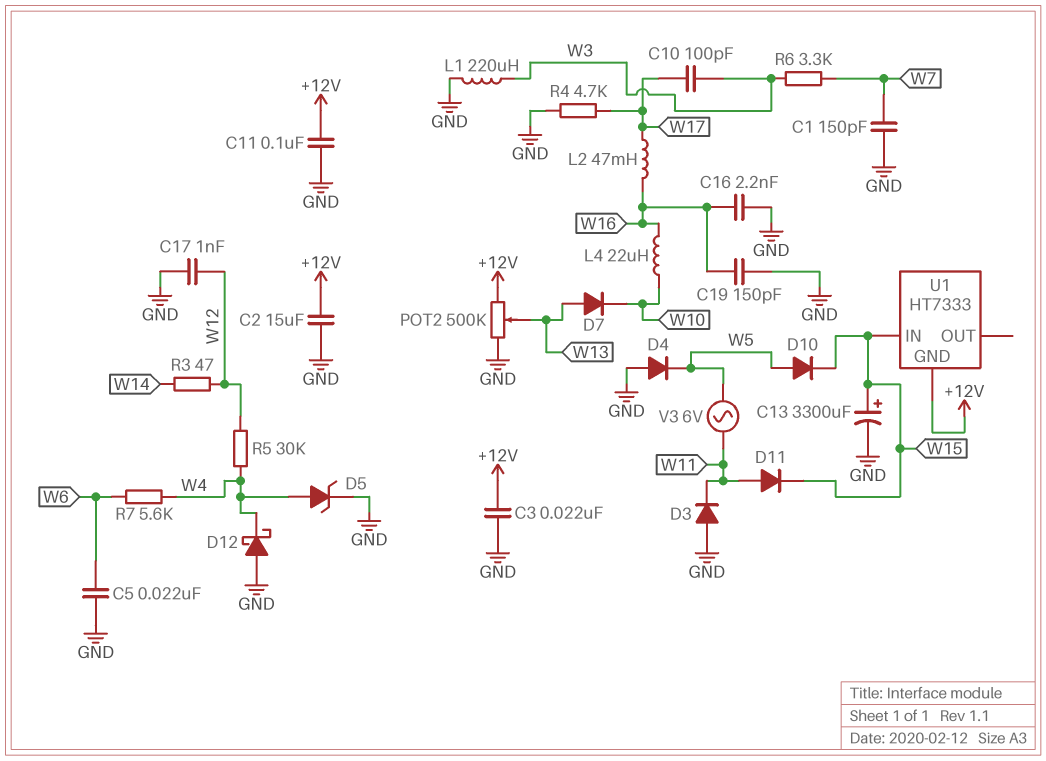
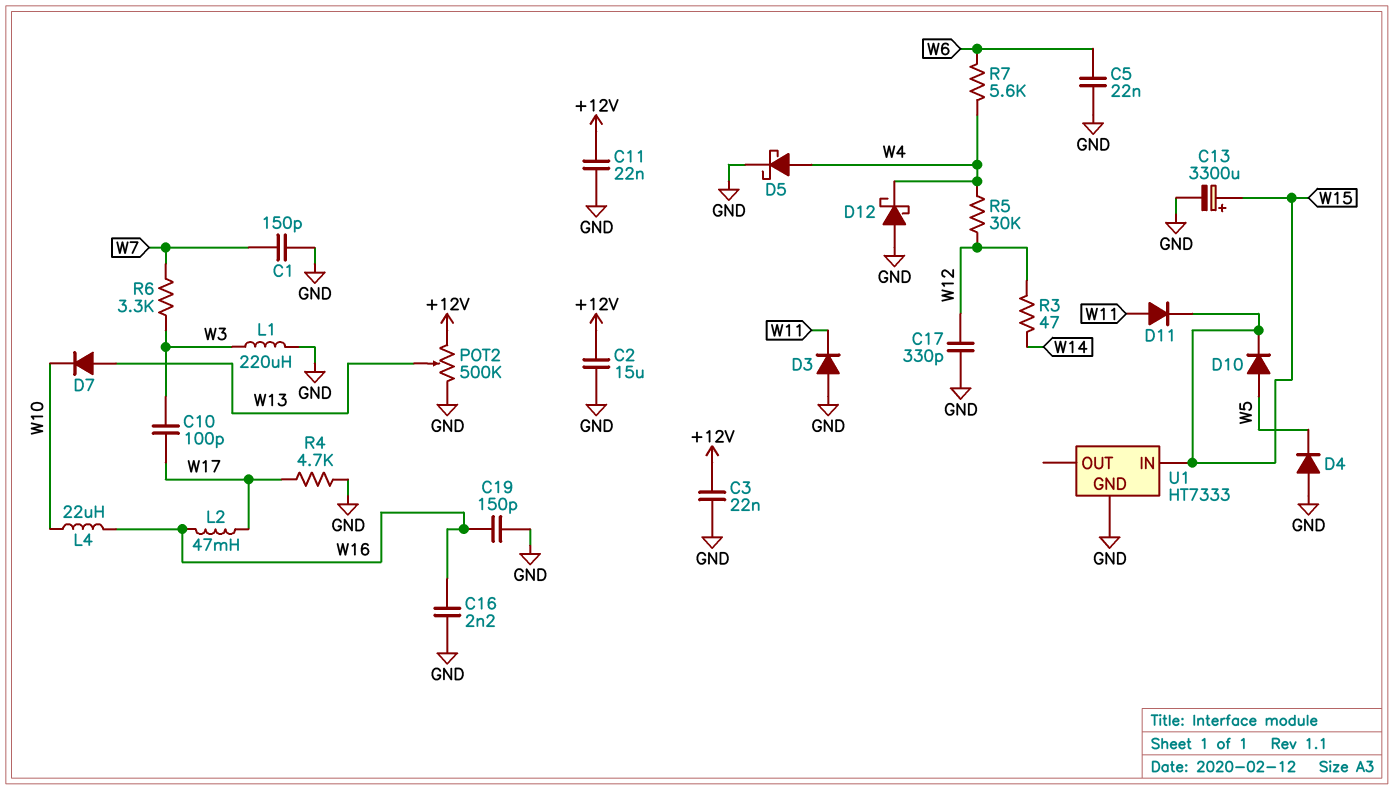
C11: 100nF (+12V, GND) -> 22nF (+12V, GND)
C17: 1nF (GND, W12) -> 330pF (GND, W12)
D5: zener (A W4, K GND) -> schottky (A W4, K GND)
U1 pin GND: +12V -> GND
V3: AC 6V (W5, W11) -> none

